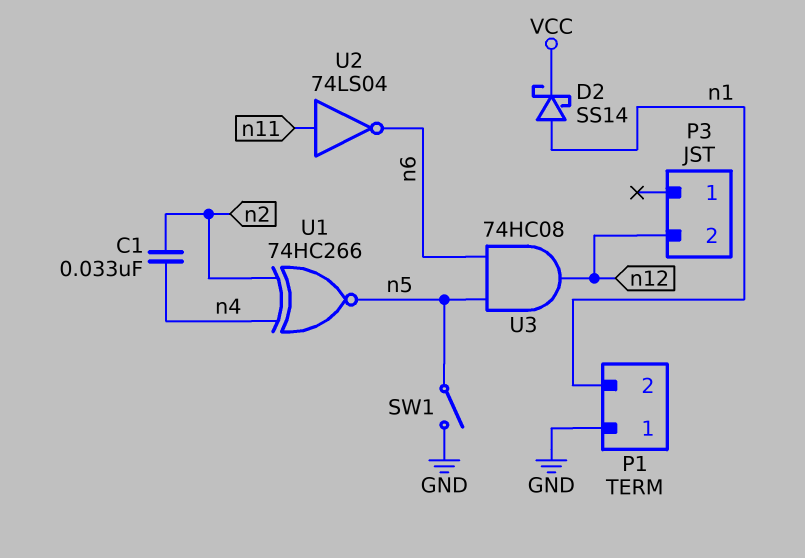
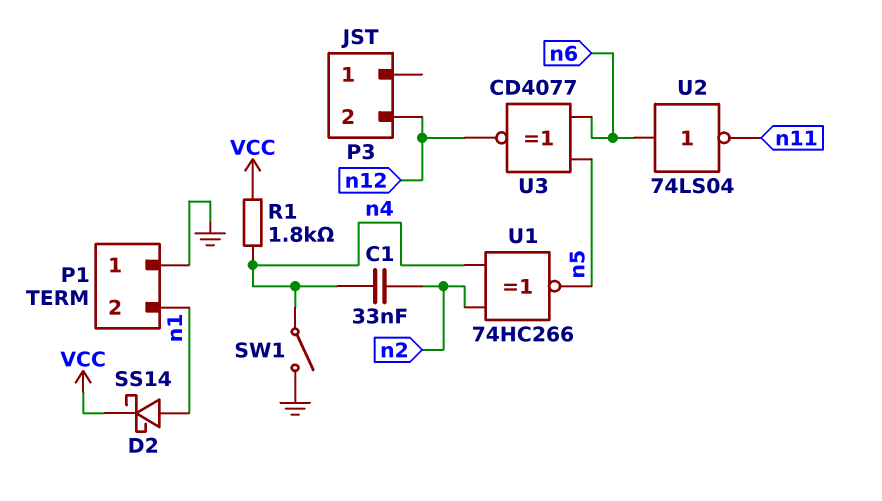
R1: none -> 1.8k (VCC, n4)
SW1: switch (GND, n5) -> switch (GND, n4)
U2: NOT 74LS04 (in n11, out n6) -> NOT 74LS04 (in n6, out n11)
U3: AND 74HC08 (in n5, in n6, out n12) -> XNOR CD4077 (in n5, in n6, out n12)

